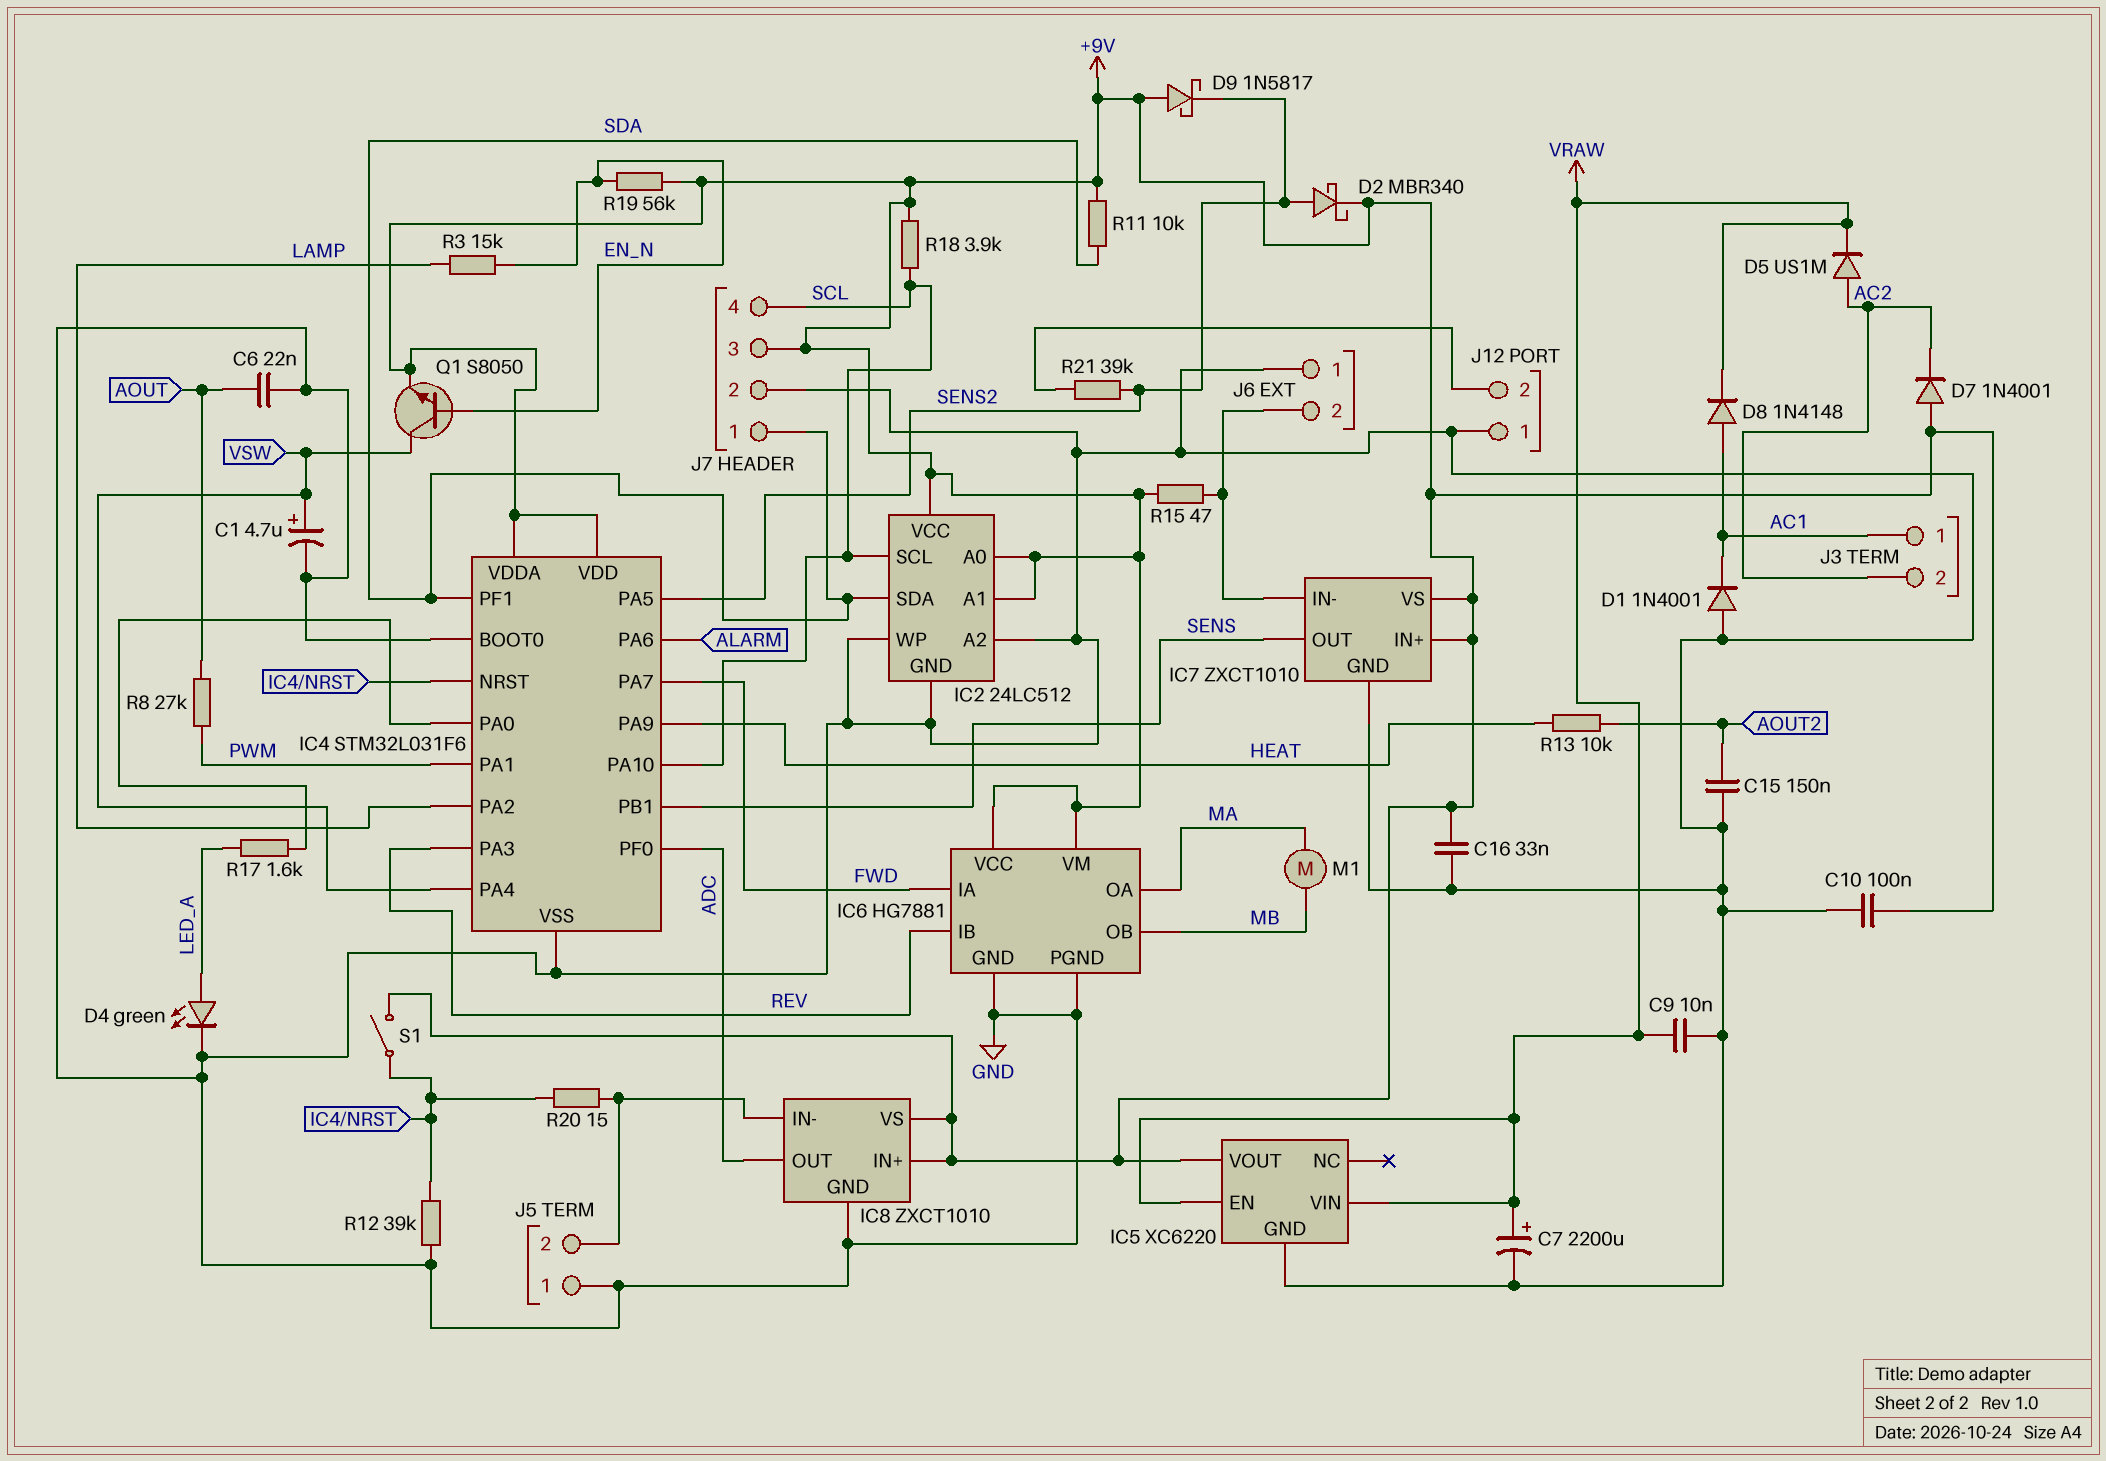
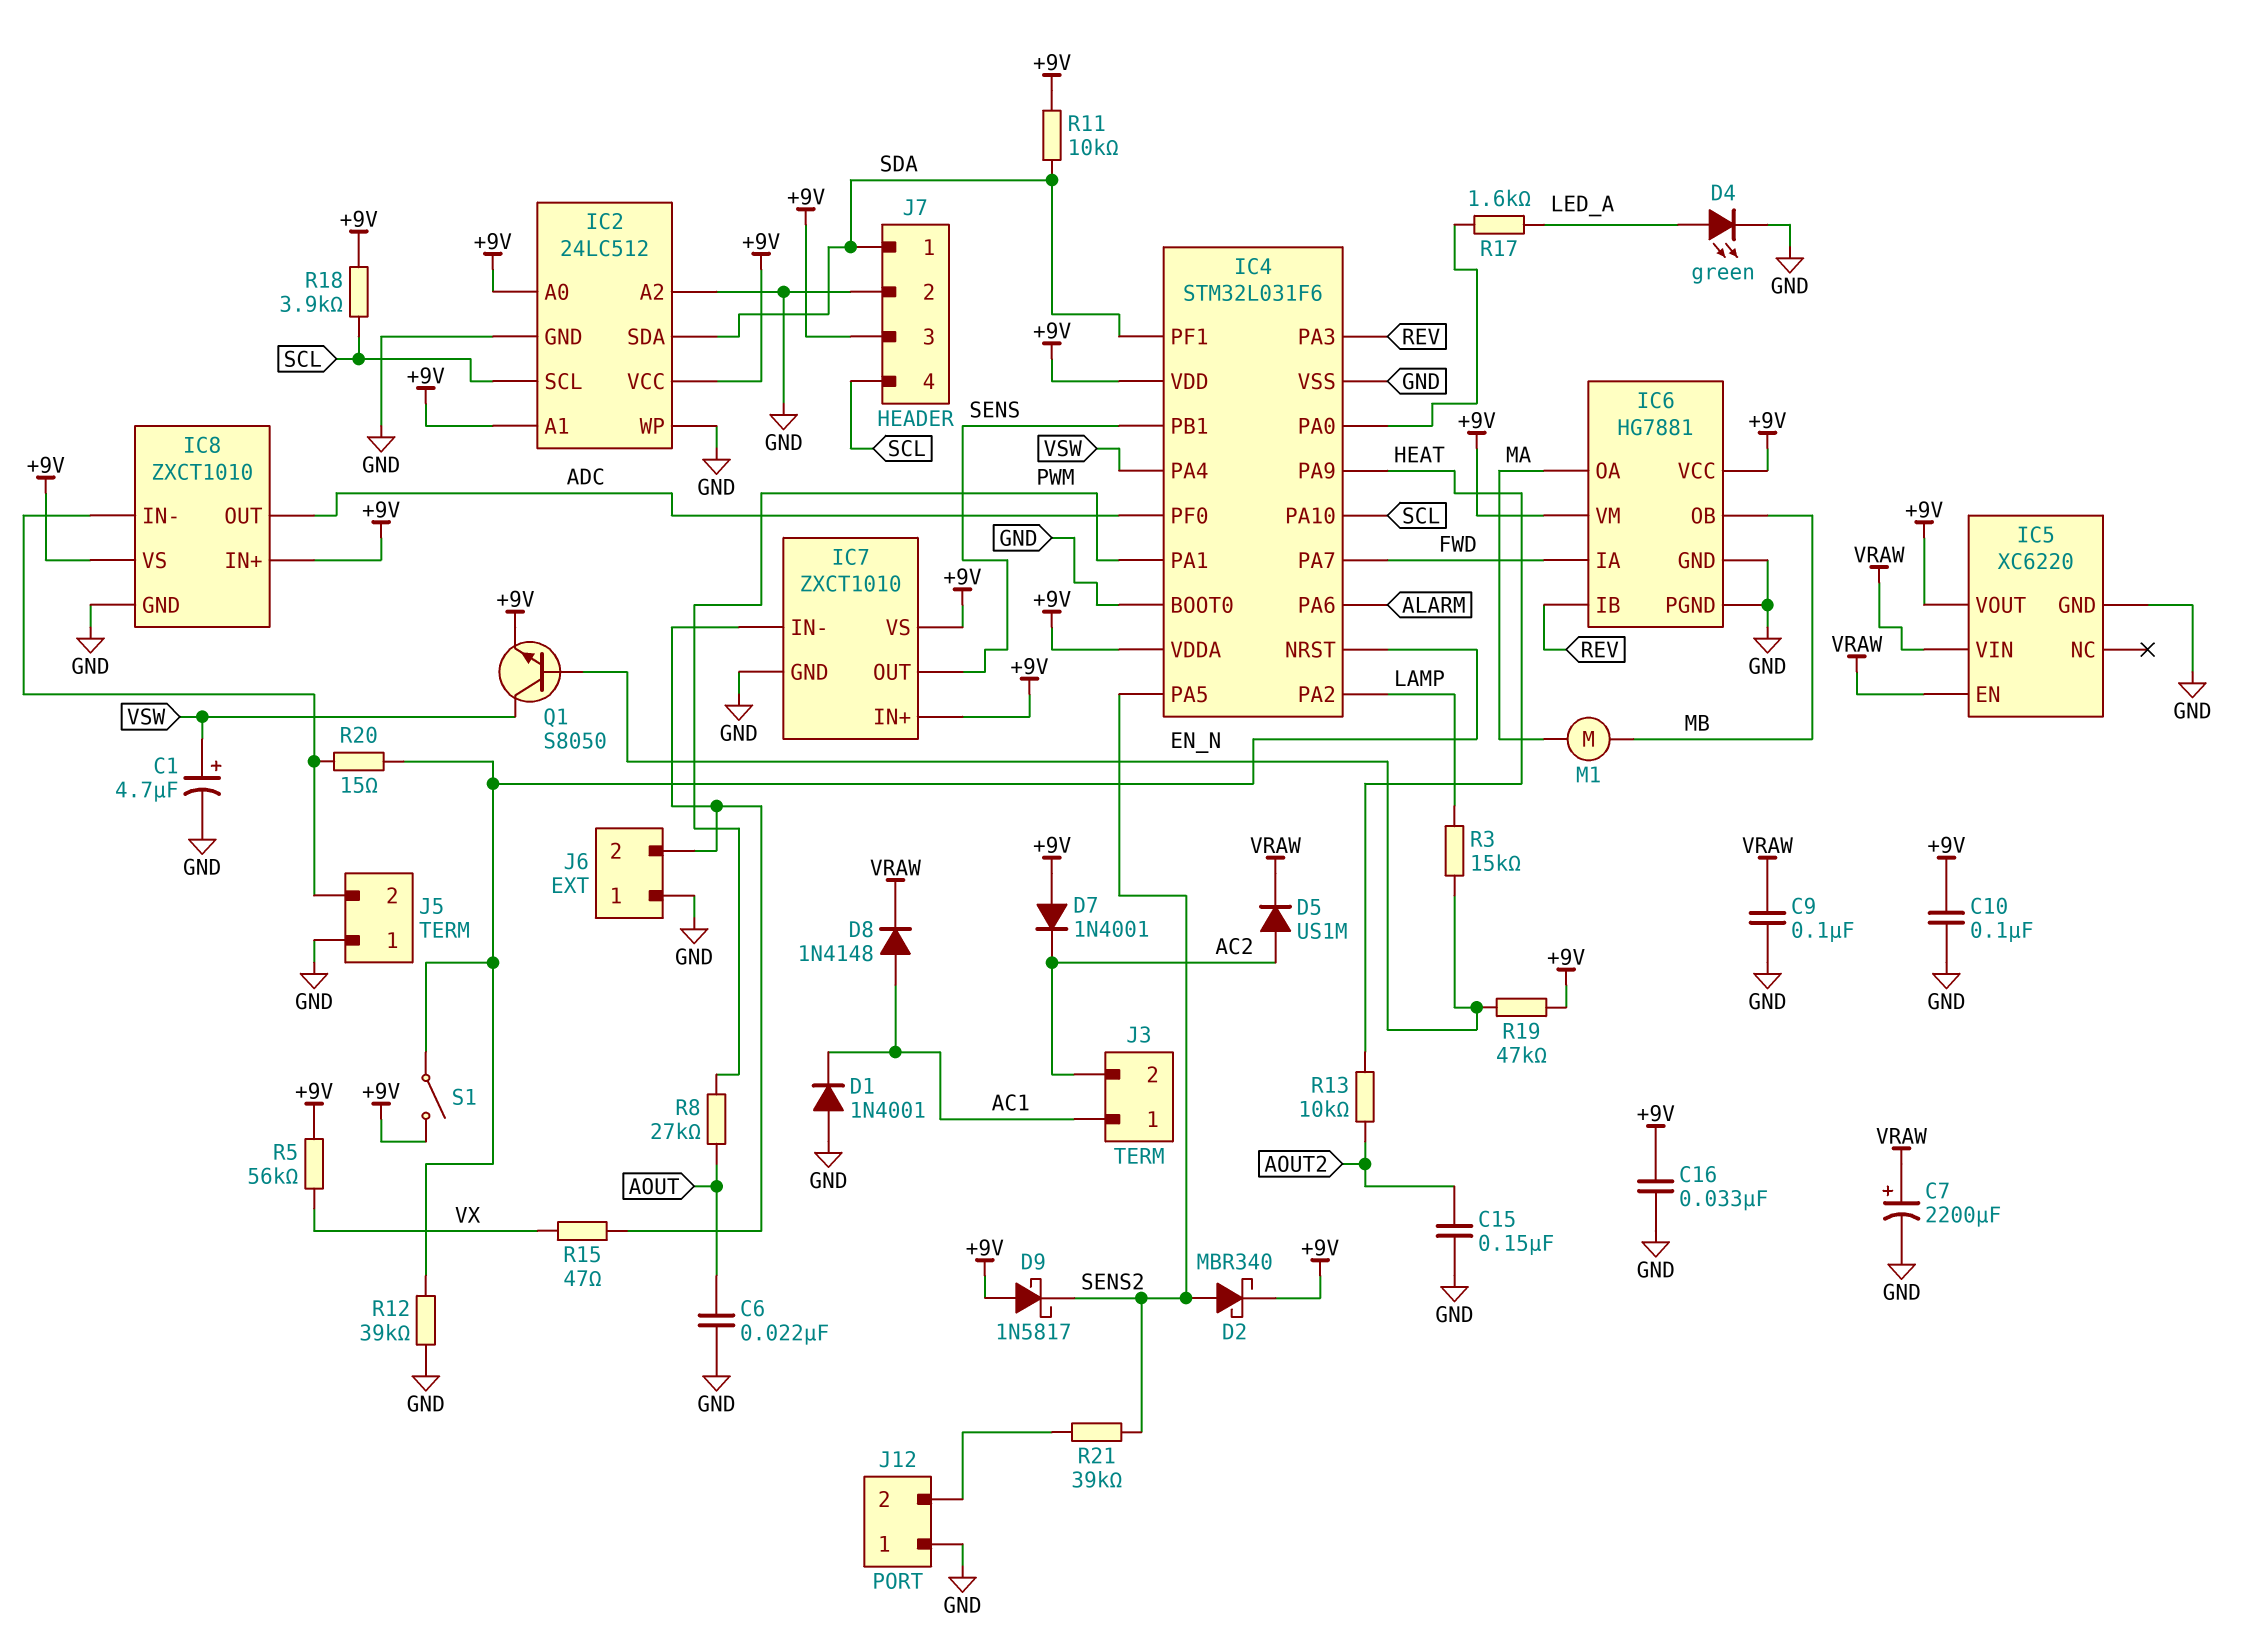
C9: 10nF (GND, VRAW) -> 100nF (GND, VRAW)
R5: none -> 56k (+9V, VX)
R15: 47 (+9V, IC7/IN-) -> 47 (IC7/IN-, VX)
R19: 56k (+9V, EN_N) -> 47k (+9V, EN_N)

